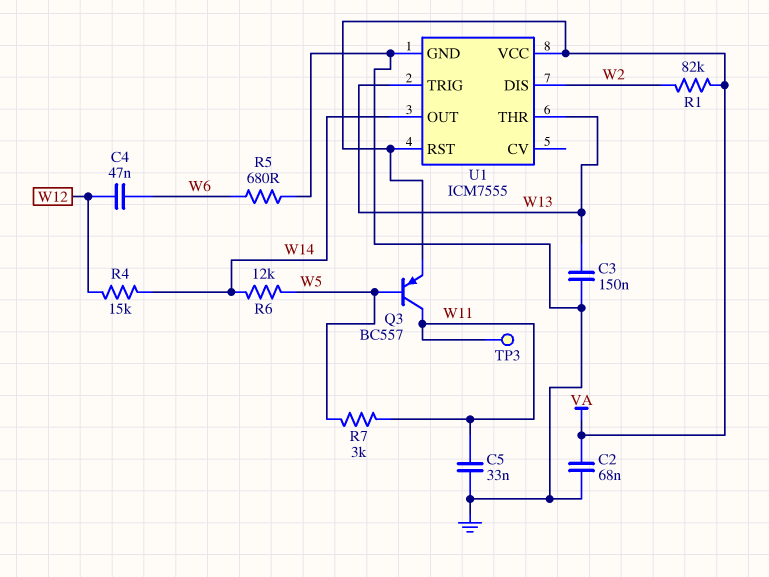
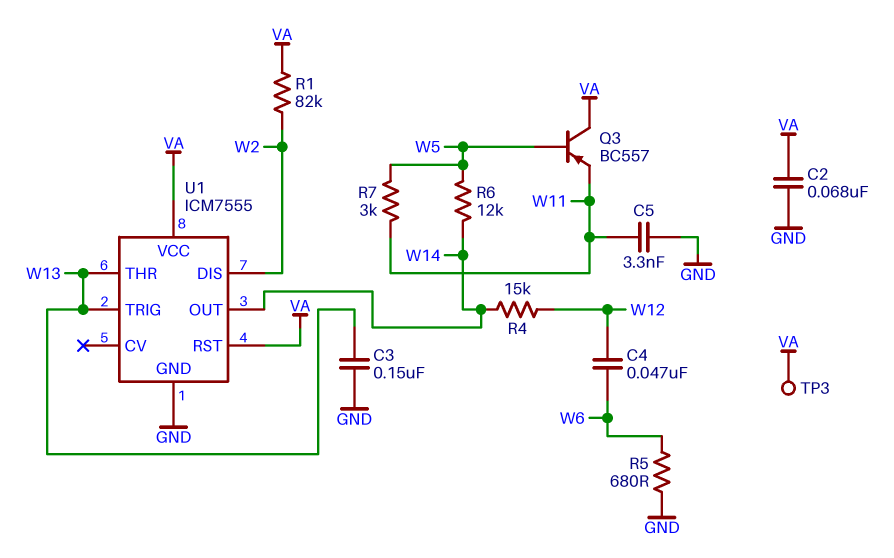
C5: 33nF (GND, W11) -> 3.3nF (GND, W11)
Q3: PNP BC557 (B W5, C W11, E VA) -> PNP BC557 (B W5, C VA, E W11)
TP3: test point (W11) -> test point (VA)

